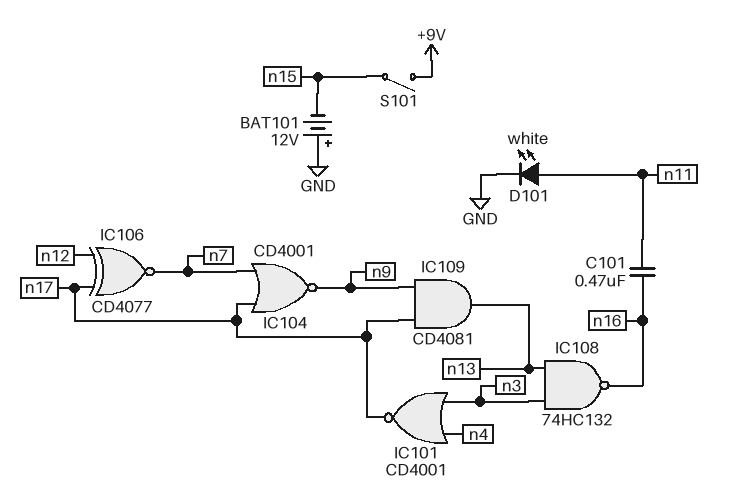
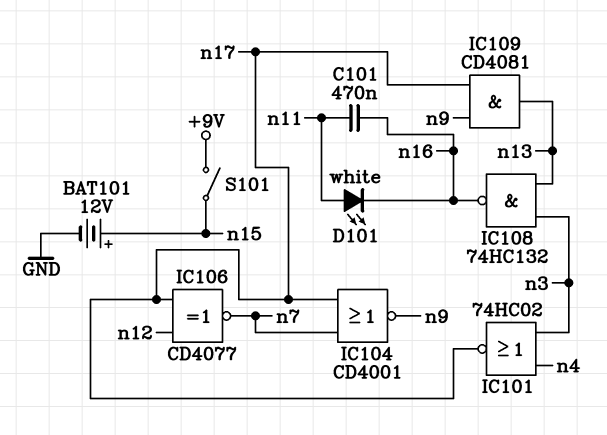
BAT101: 12V (plus GND, minus n15) -> 12V (plus n15, minus GND)
D101: LED white (A n11, K GND) -> LED white (A n11, K n16)
IC101: NOR CD4001 (in n3, in n4, out n17) -> NOR 74HC02 (in n3, in n4, out n17)

